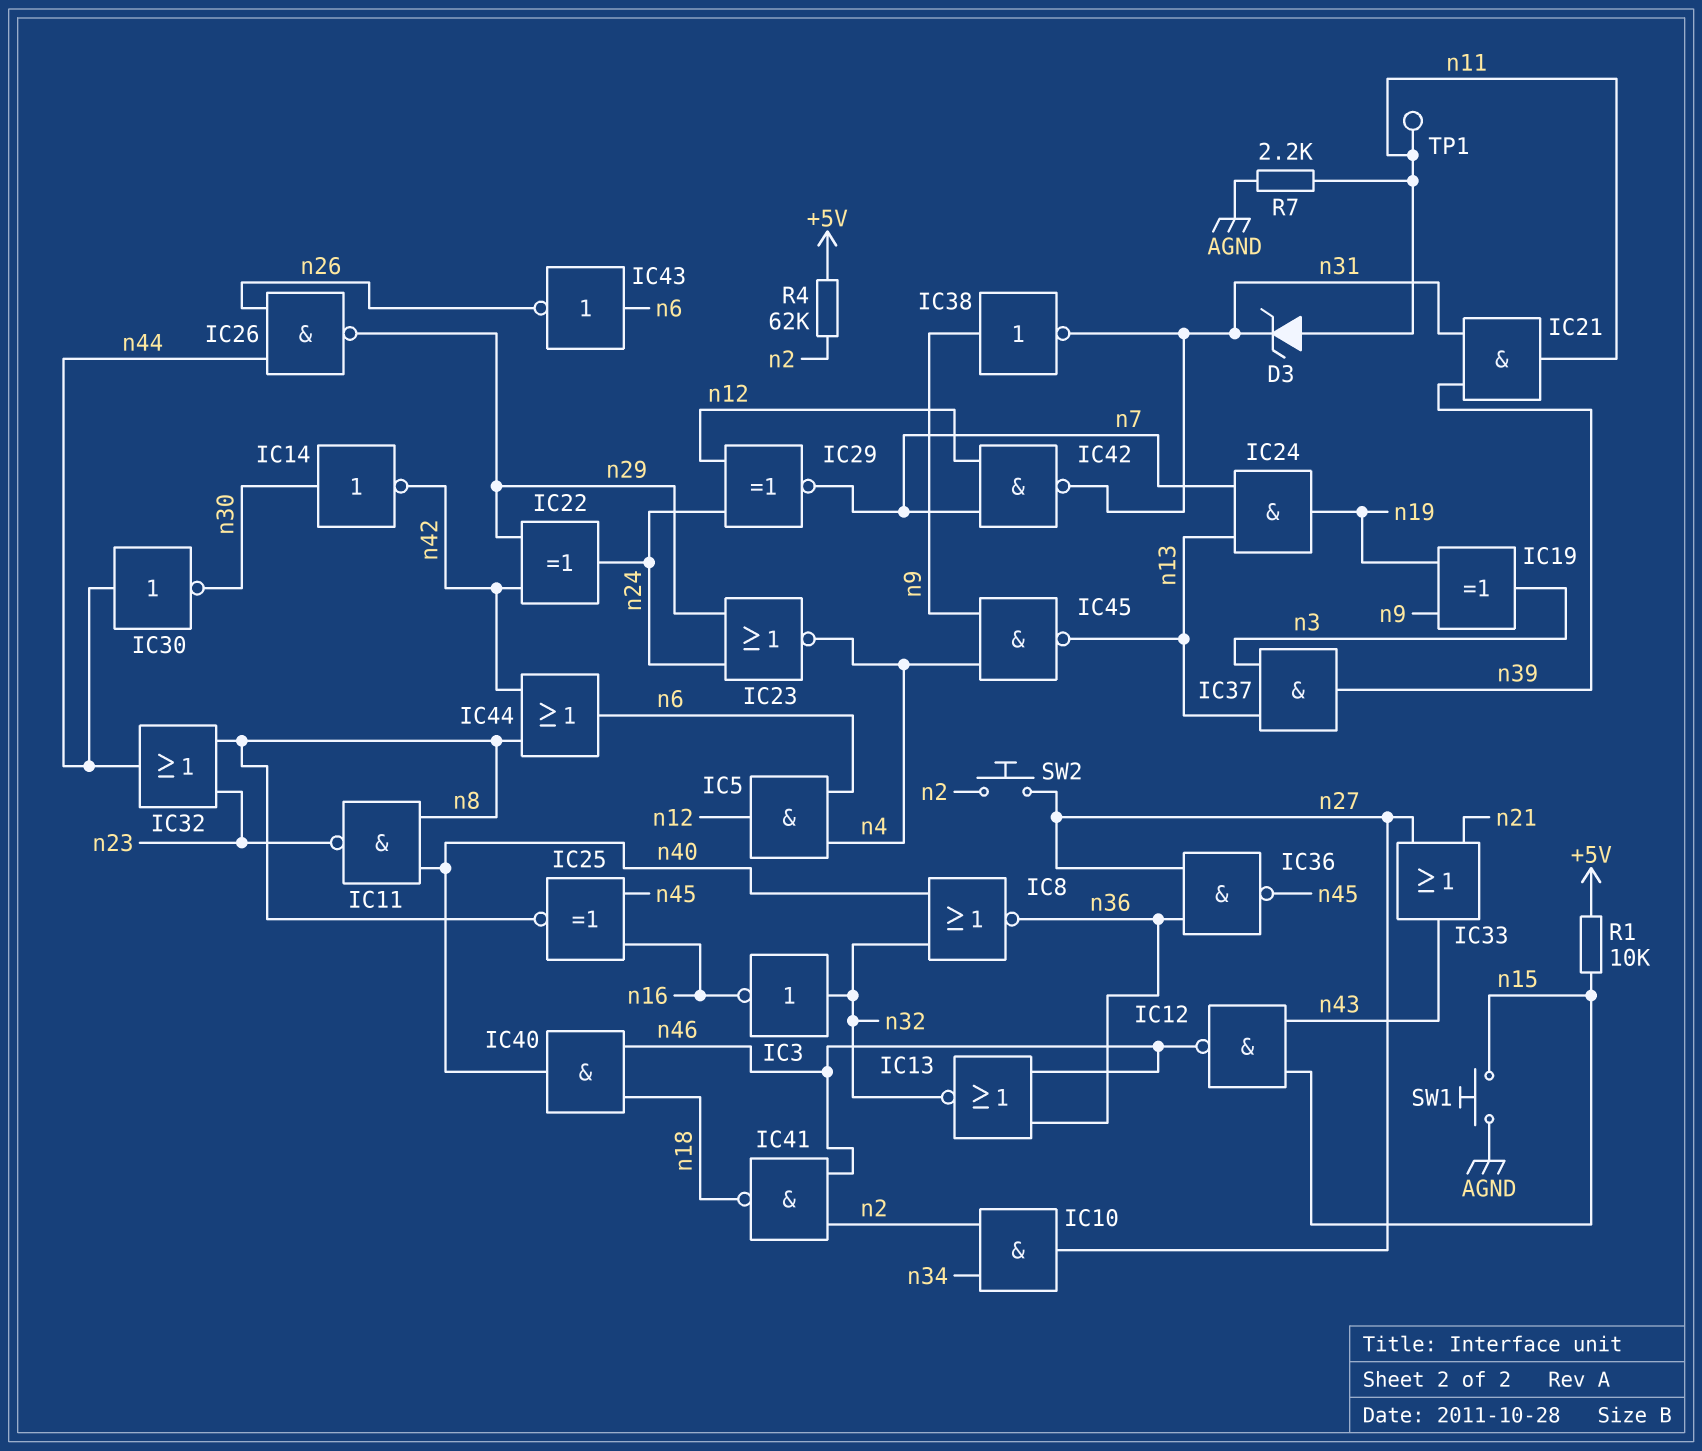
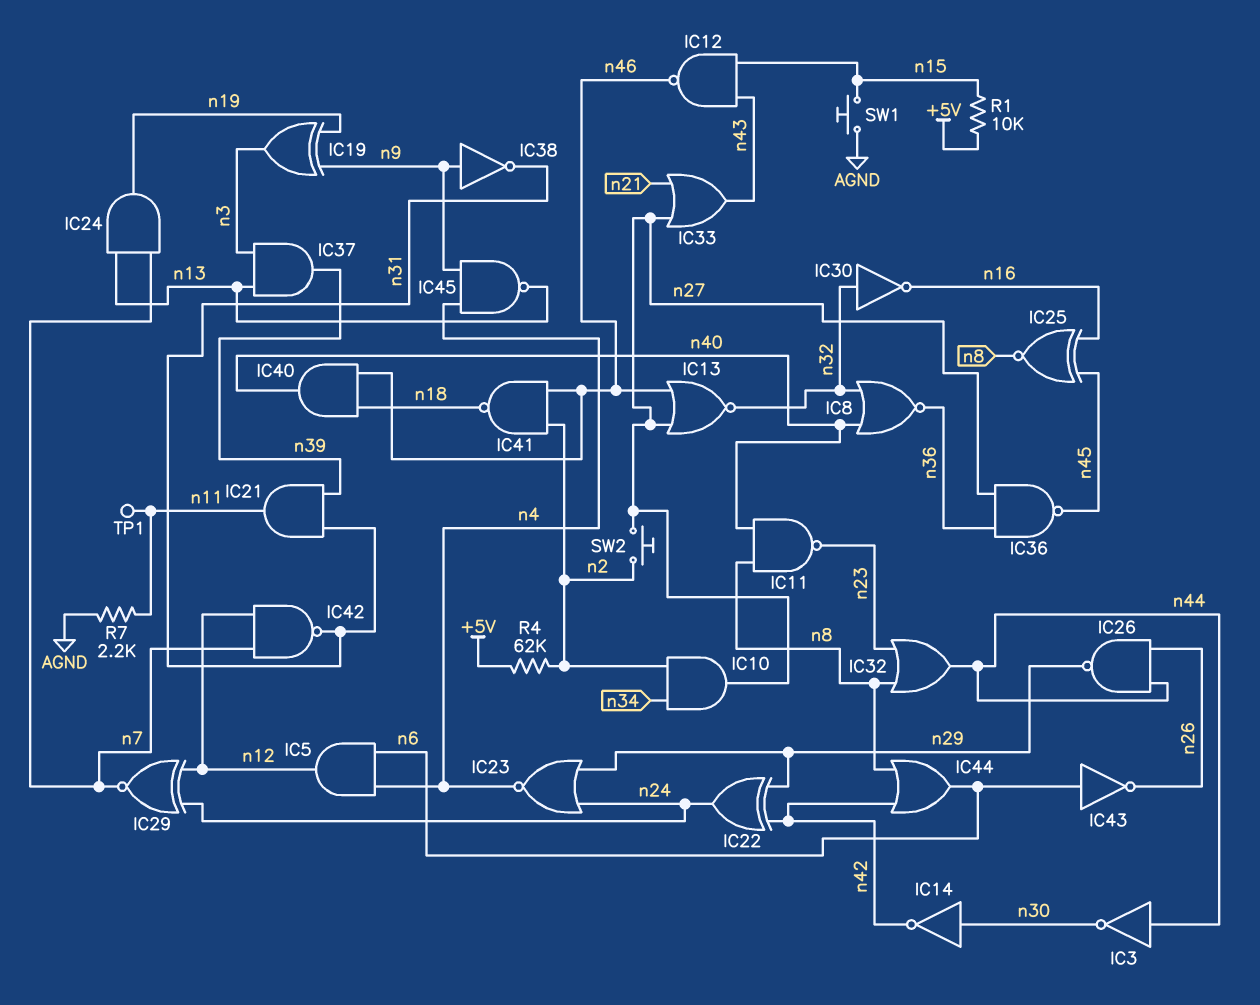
D3: zener (A n11, K n31) -> none
IC3: NOT (in n32, out n16) -> NOT (in n44, out n30)
IC13: NOR (in n36, in n46, out n32) -> NOR (in n27, in n46, out n32)
IC30: NOT (in n44, out n30) -> NOT (in n32, out n16)

